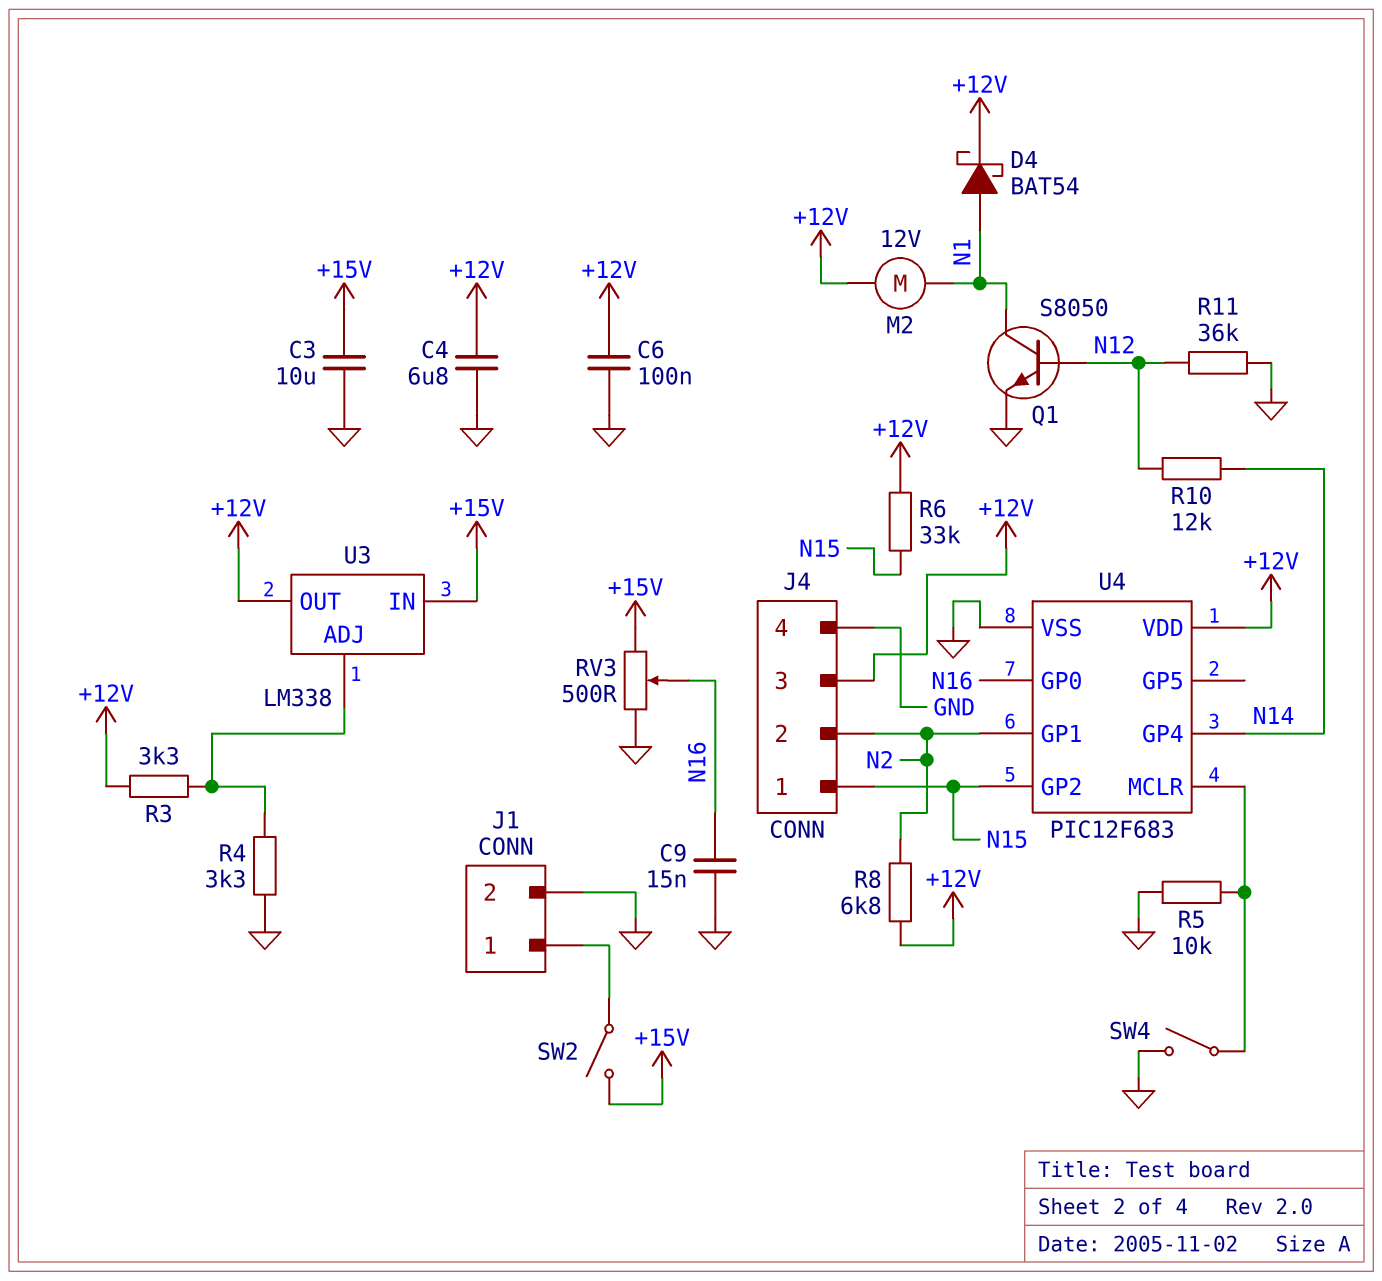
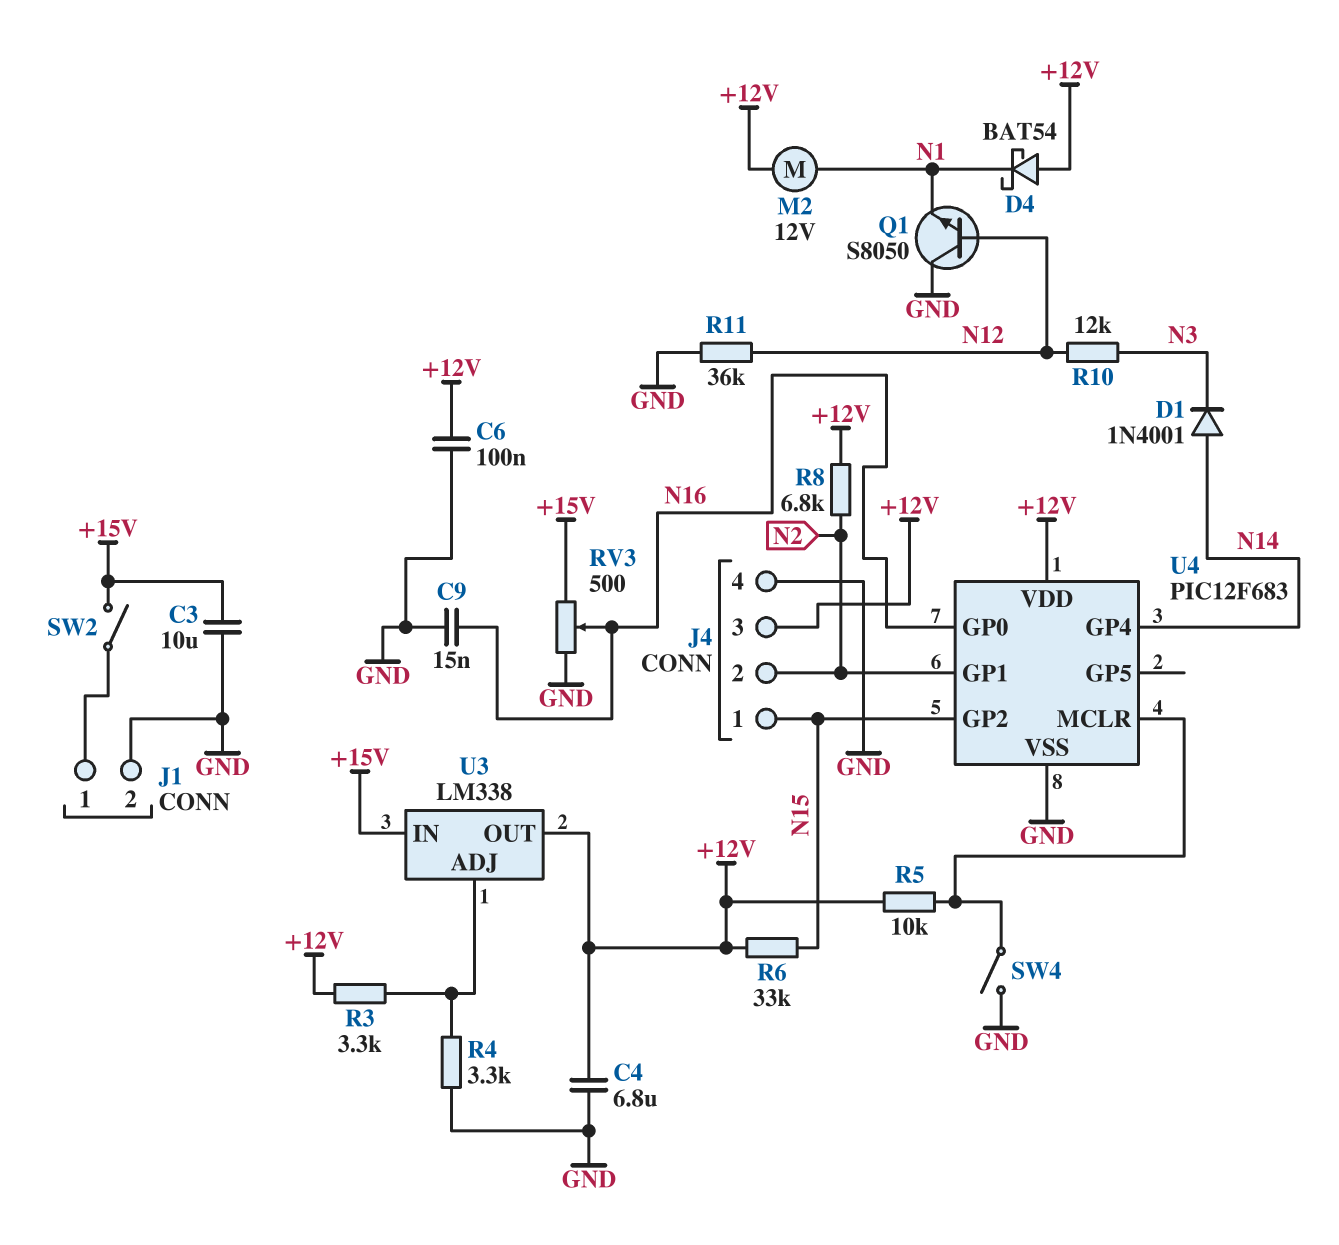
D1: none -> diode 1N4001 (A N14, K N3)
D4: schottky BAT54 (A N1, K +12V) -> schottky BAT54 (A +12V, K N1)
Q1: NPN S8050 (B N12, C N1, E GND) -> NPN S8050 (B N12, C GND, E N1)
R5: 10k (GND, U4/MCLR) -> 10k (+12V, U4/MCLR)
R10: 12k (N12, N14) -> 12k (N3, N12)

